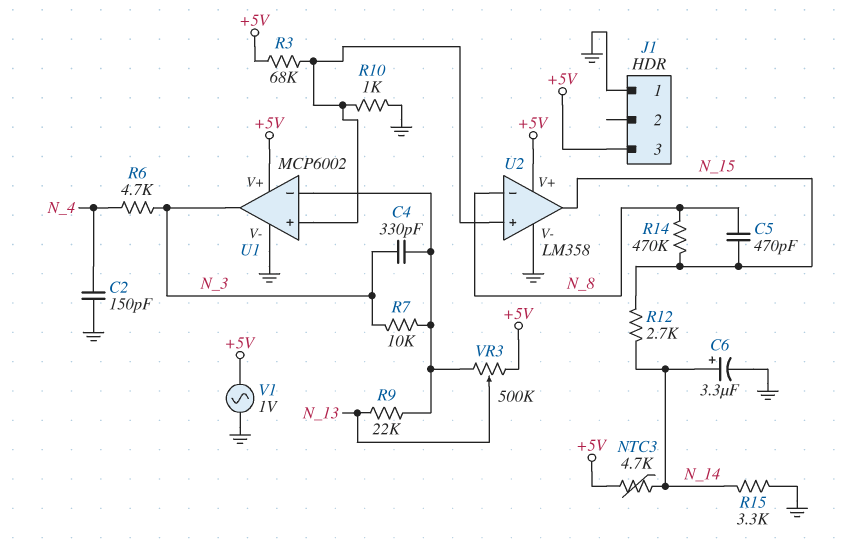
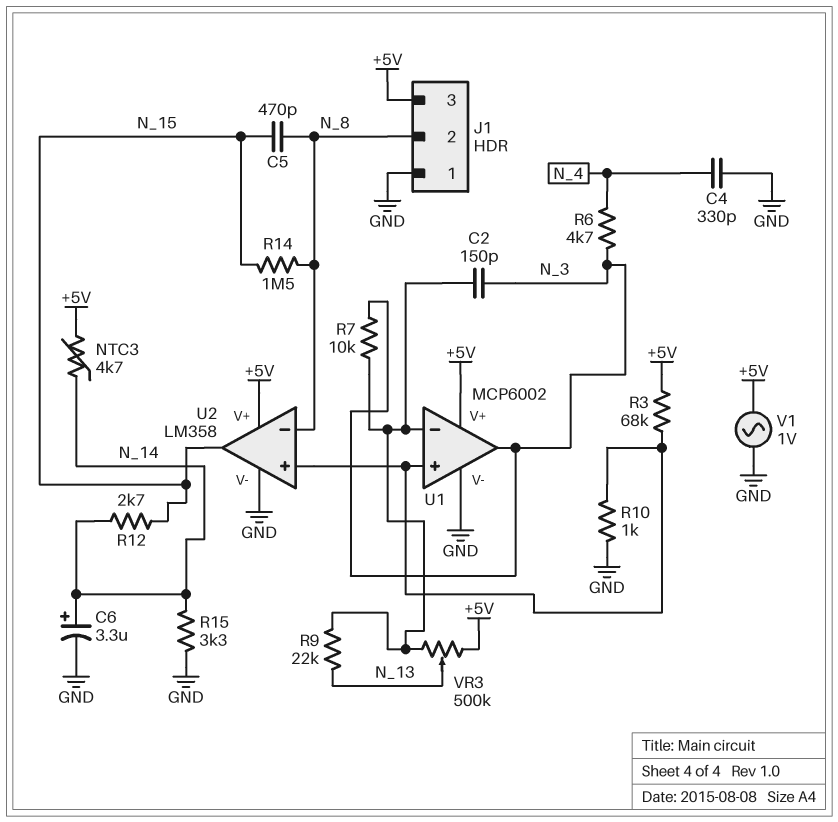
C2: 150pF (GND, N_4) -> 150pF (N_3, U1/in-)
C4: 330pF (N_3, U1/in-) -> 330pF (GND, N_4)
J1 pin 2: none -> N_8
R14: 470k (N_8, N_15) -> 1.5M (N_8, N_15)

